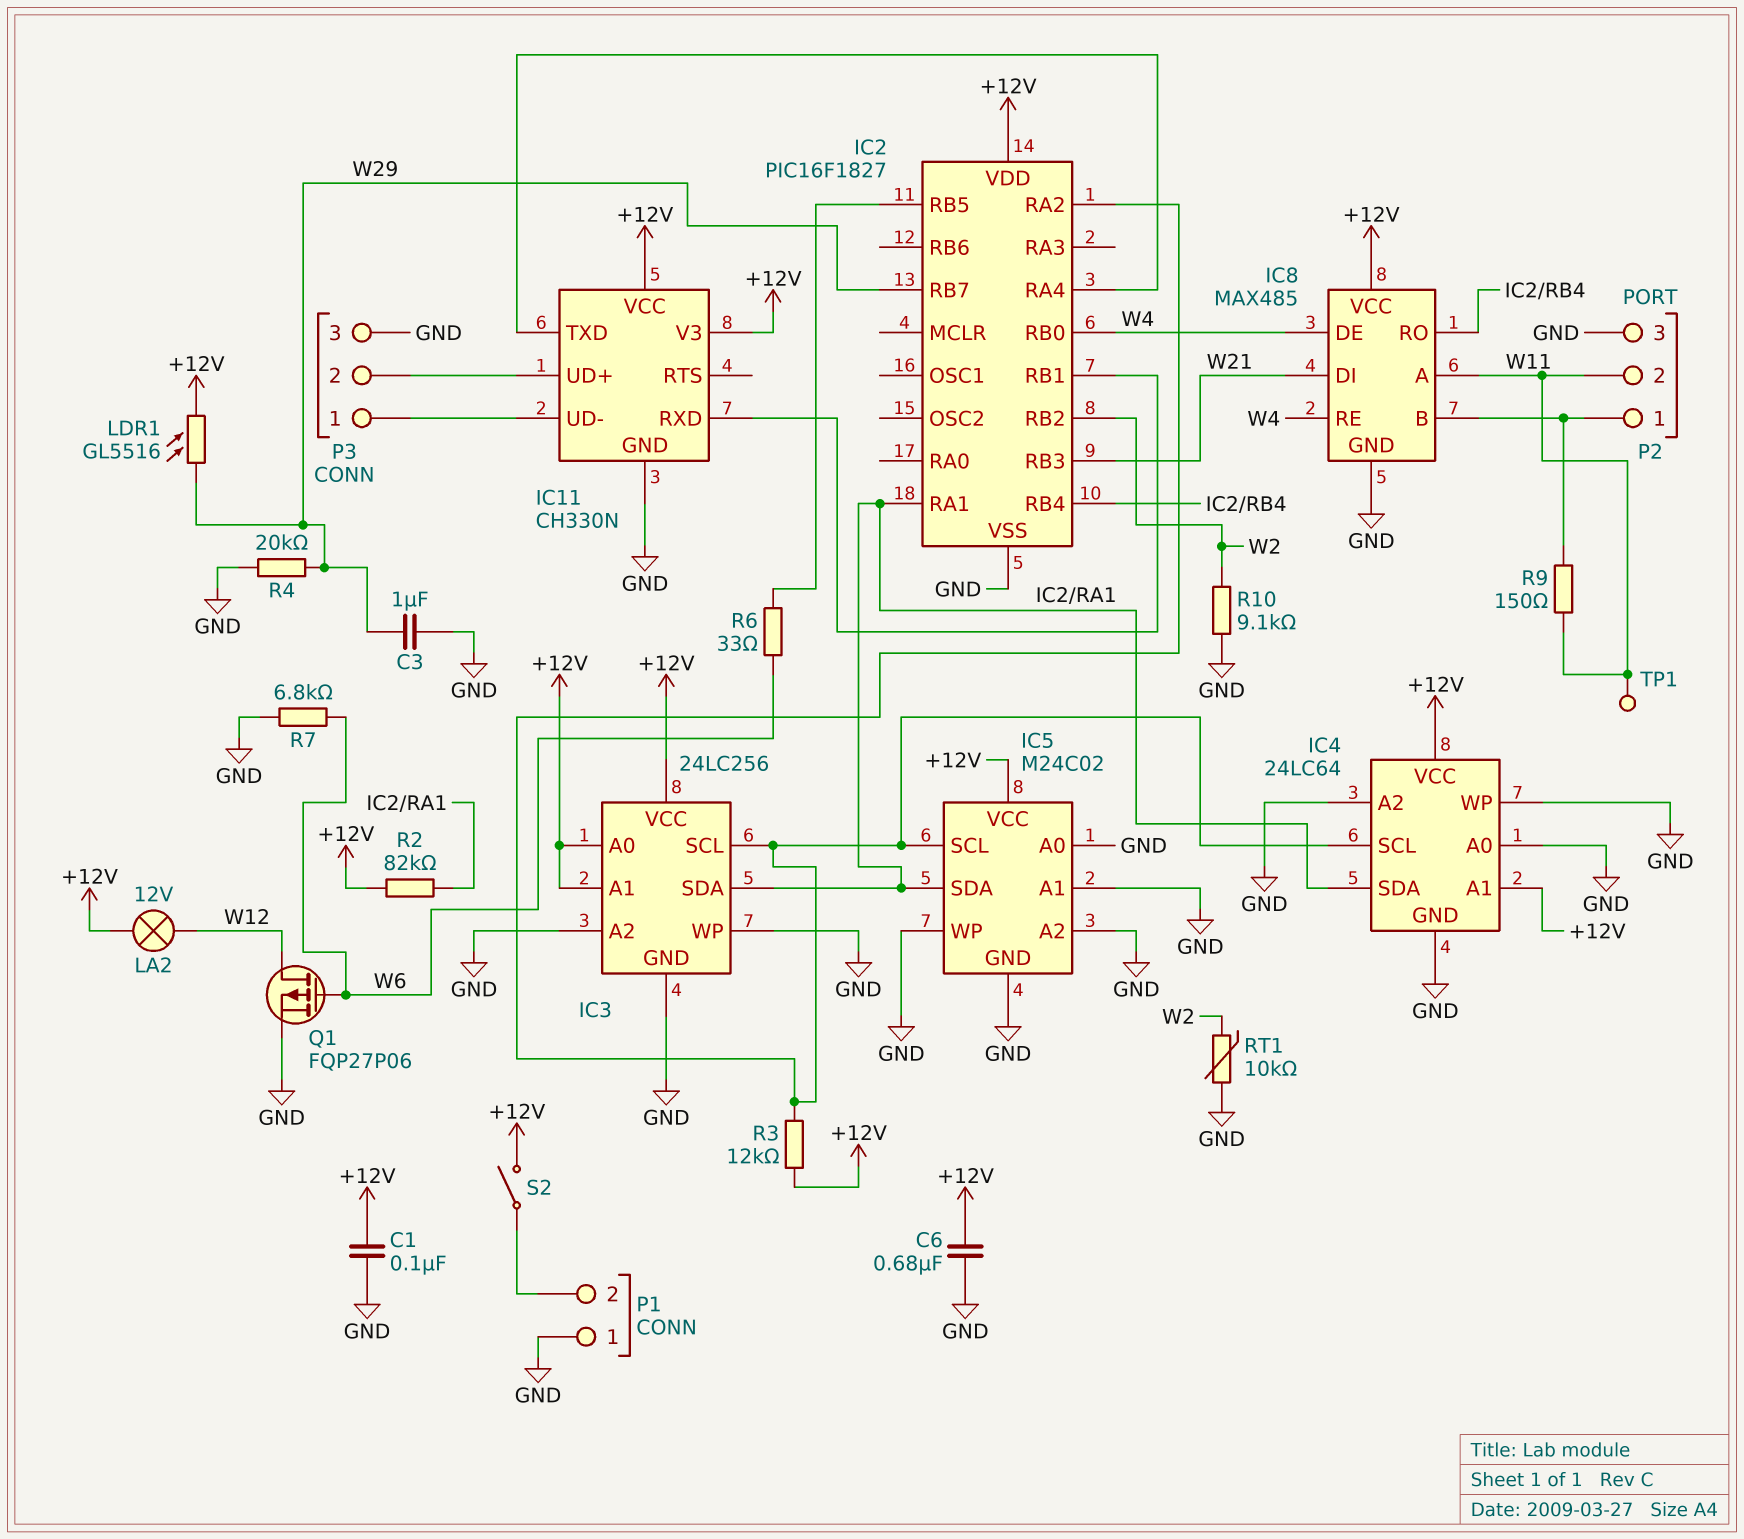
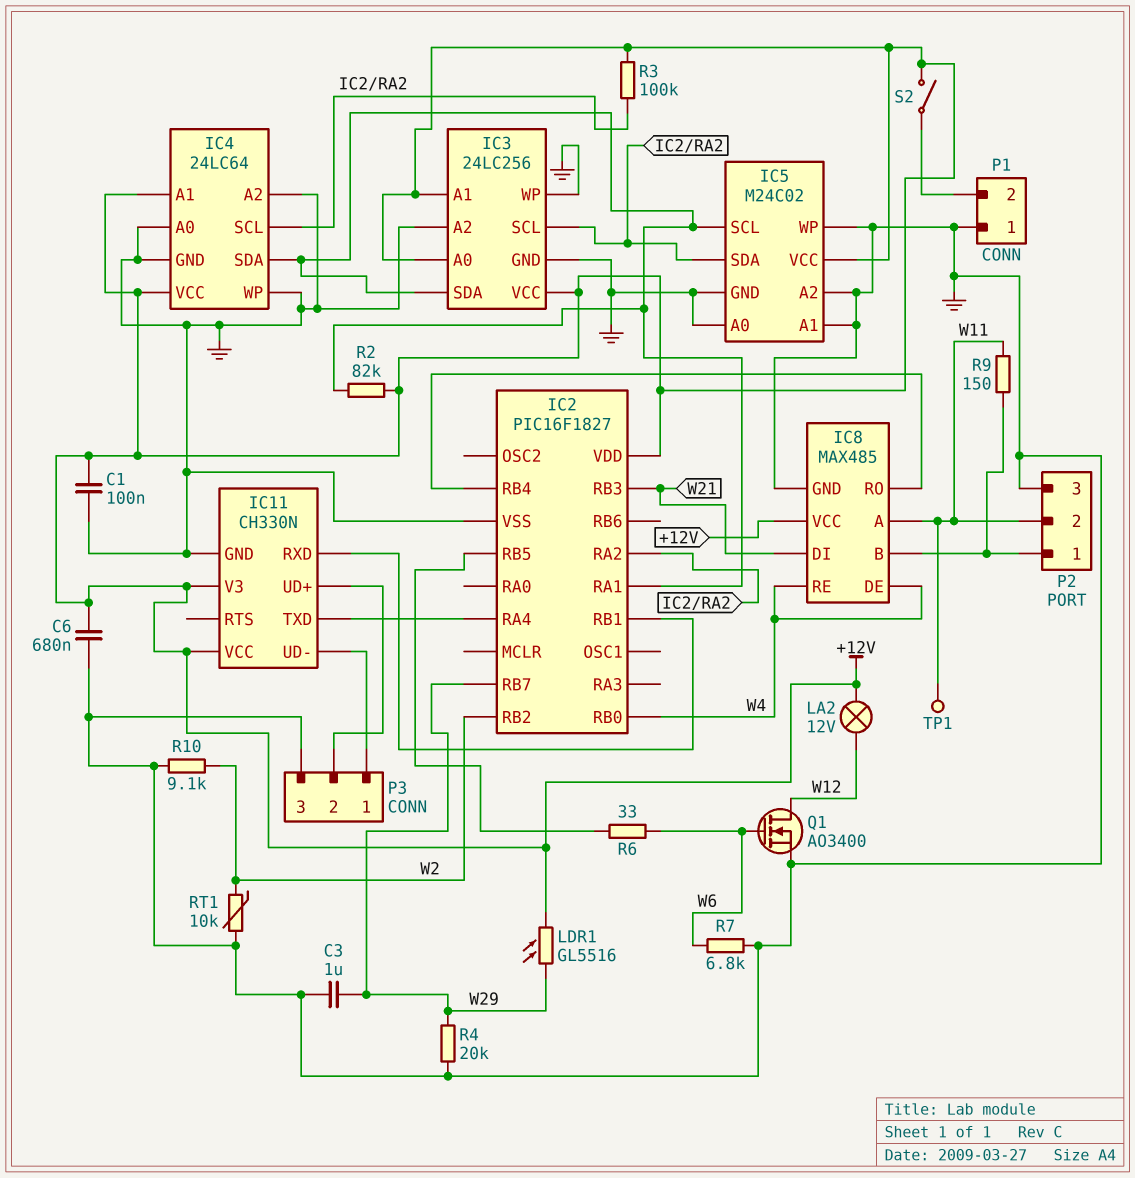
IC5 pin SCL: IC2/RA2 -> IC2/RA1
IC5 pin SDA: IC2/RA1 -> IC2/RA2
Q1: PMOS FQP27P06 (G W6, D W12, S GND) -> NMOS AO3400 (G W6, D W12, S GND)
R3: 12k (+12V, IC2/RA2) -> 100k (+12V, IC2/RA2)

